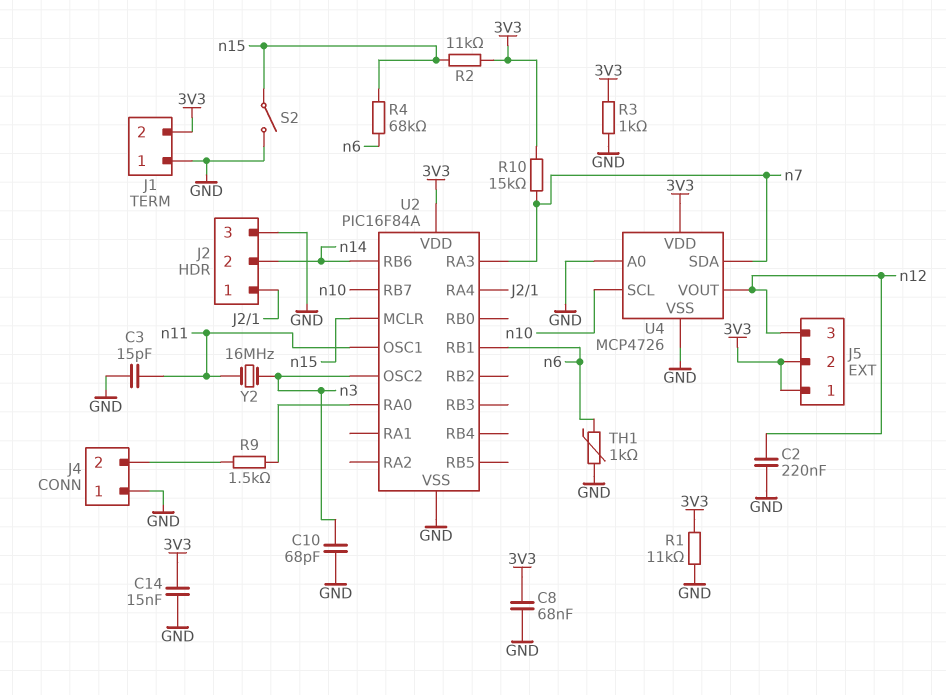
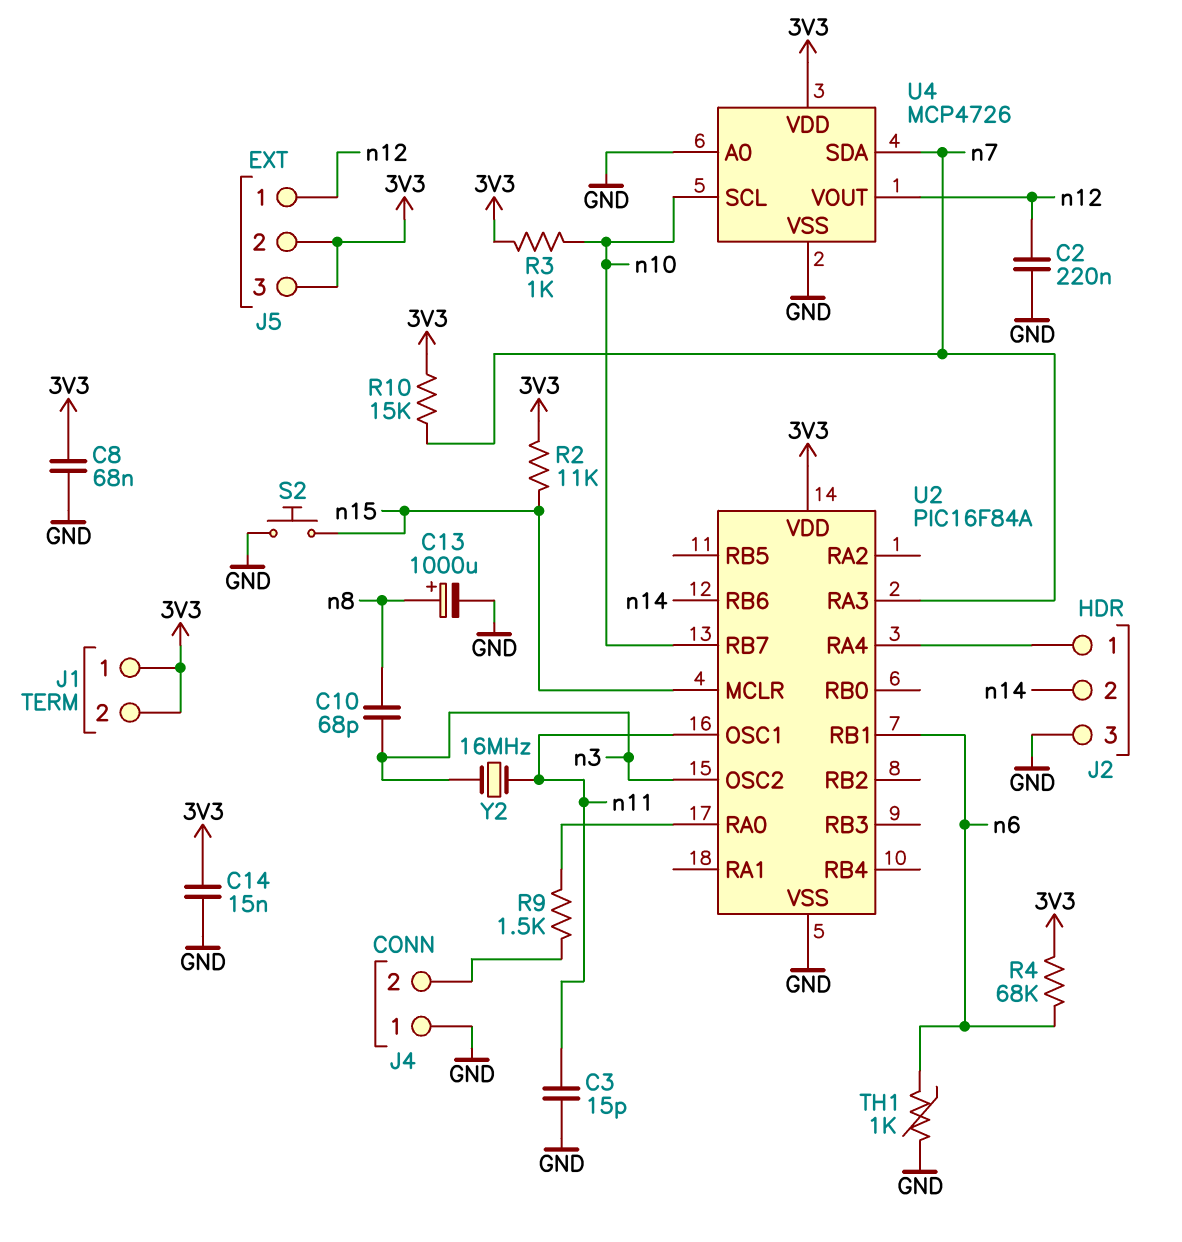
C10: 68pF (GND, n3) -> 68pF (n3, n8)
C13: none -> 1000uF (plus n8, minus GND)
J1 pin 1: GND -> 3V3
J5 pin 1: 3V3 -> n12
J5 pin 3: n12 -> 3V3
R1: 11k (3V3, GND) -> none
R3: 1k (3V3, GND) -> 1k (3V3, n10)
R4: 68k (n6, n15) -> 68k (3V3, n6)
S2: switch (GND, n15) -> button (GND, n15)

